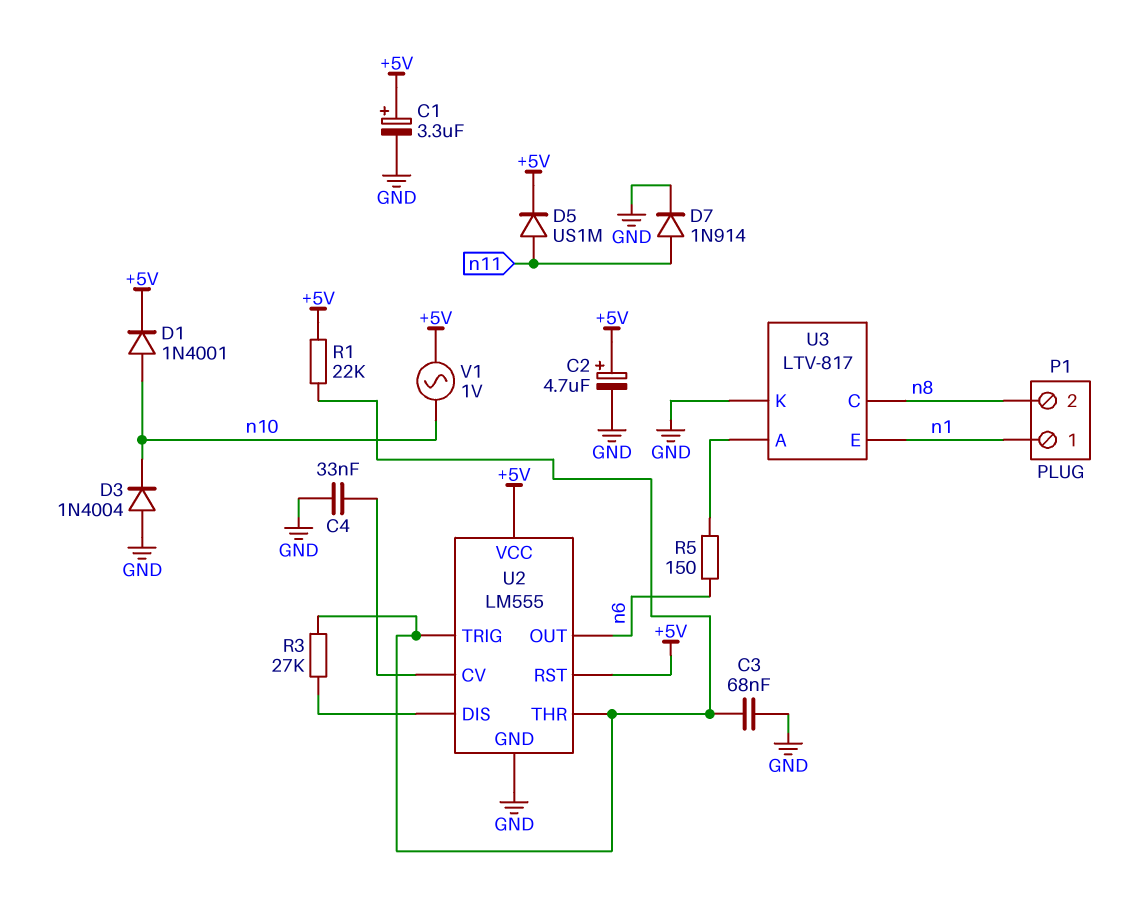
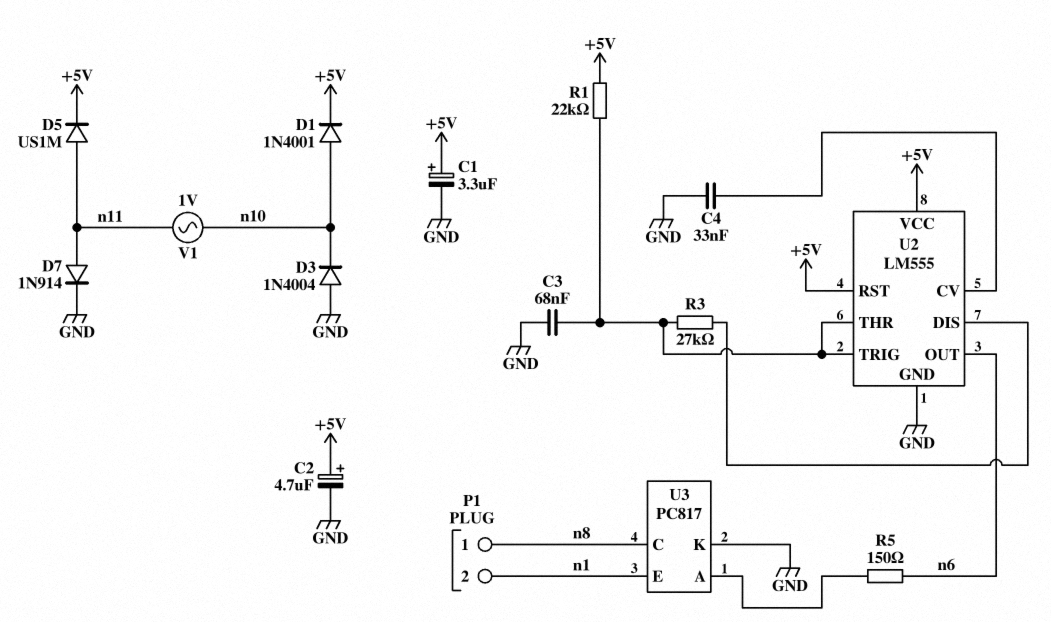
P1 pin 1: n1 -> n8
P1 pin 2: n8 -> n1
U3: LTV-817 -> PC817
V1: AC 1V (+5V, n10) -> AC 1V (n10, n11)

